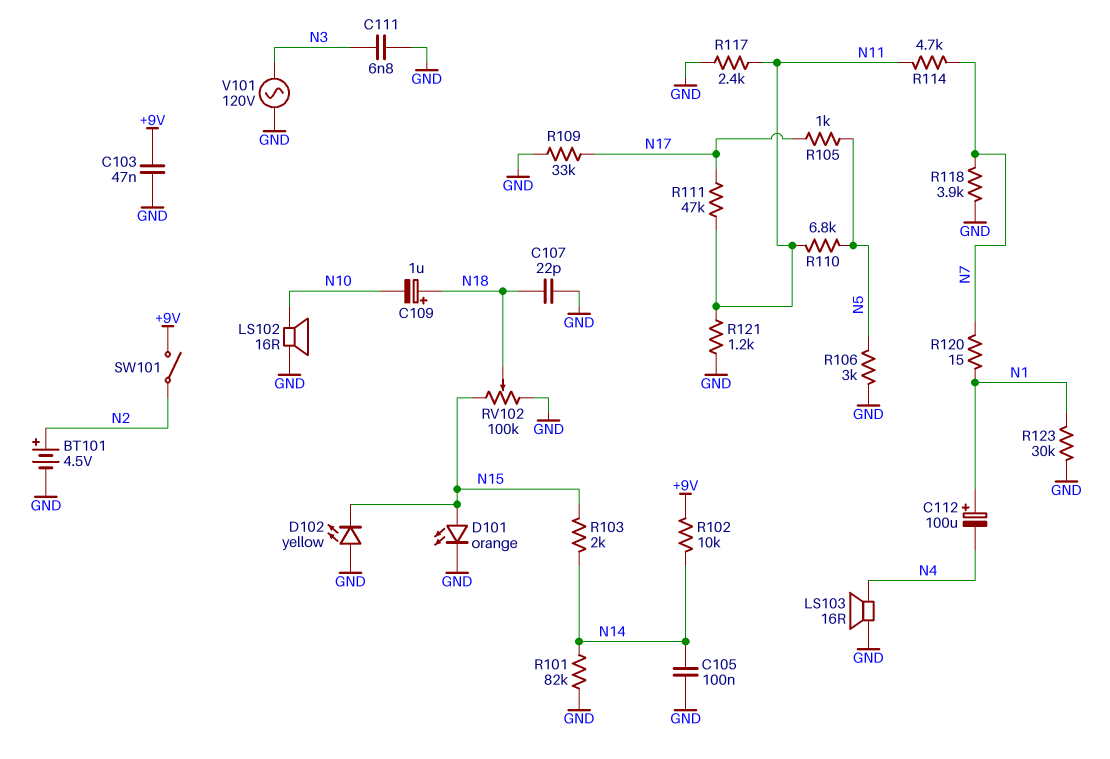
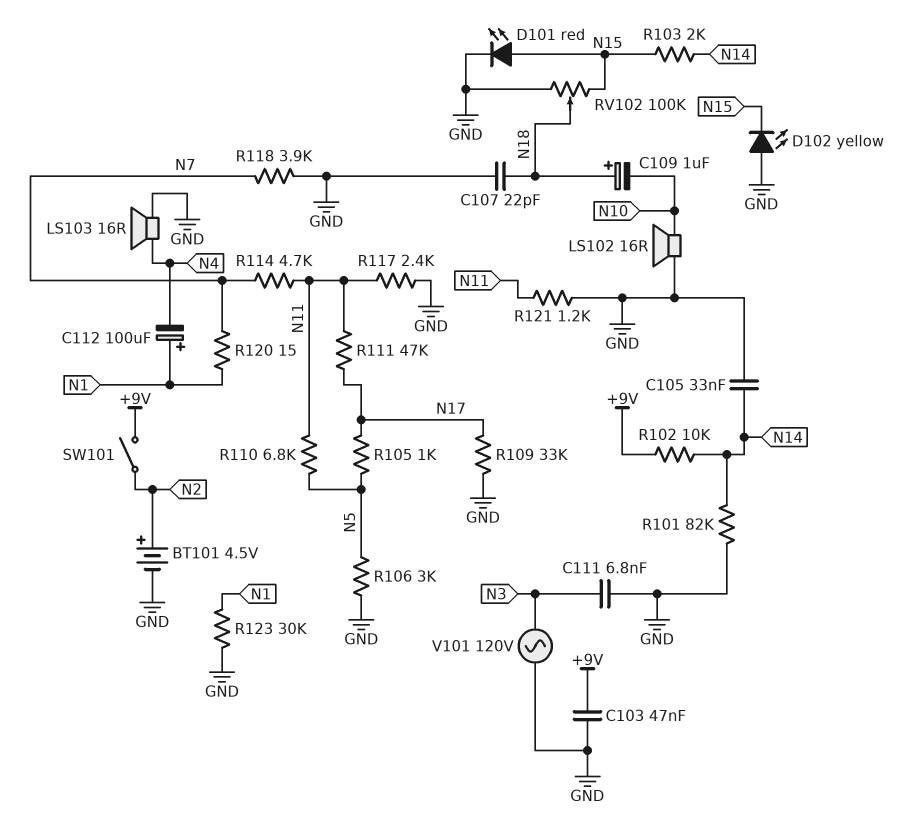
C105: 100nF (GND, N14) -> 33nF (GND, N14)
D101: LED orange (A N15, K GND) -> LED red (A N15, K GND)

